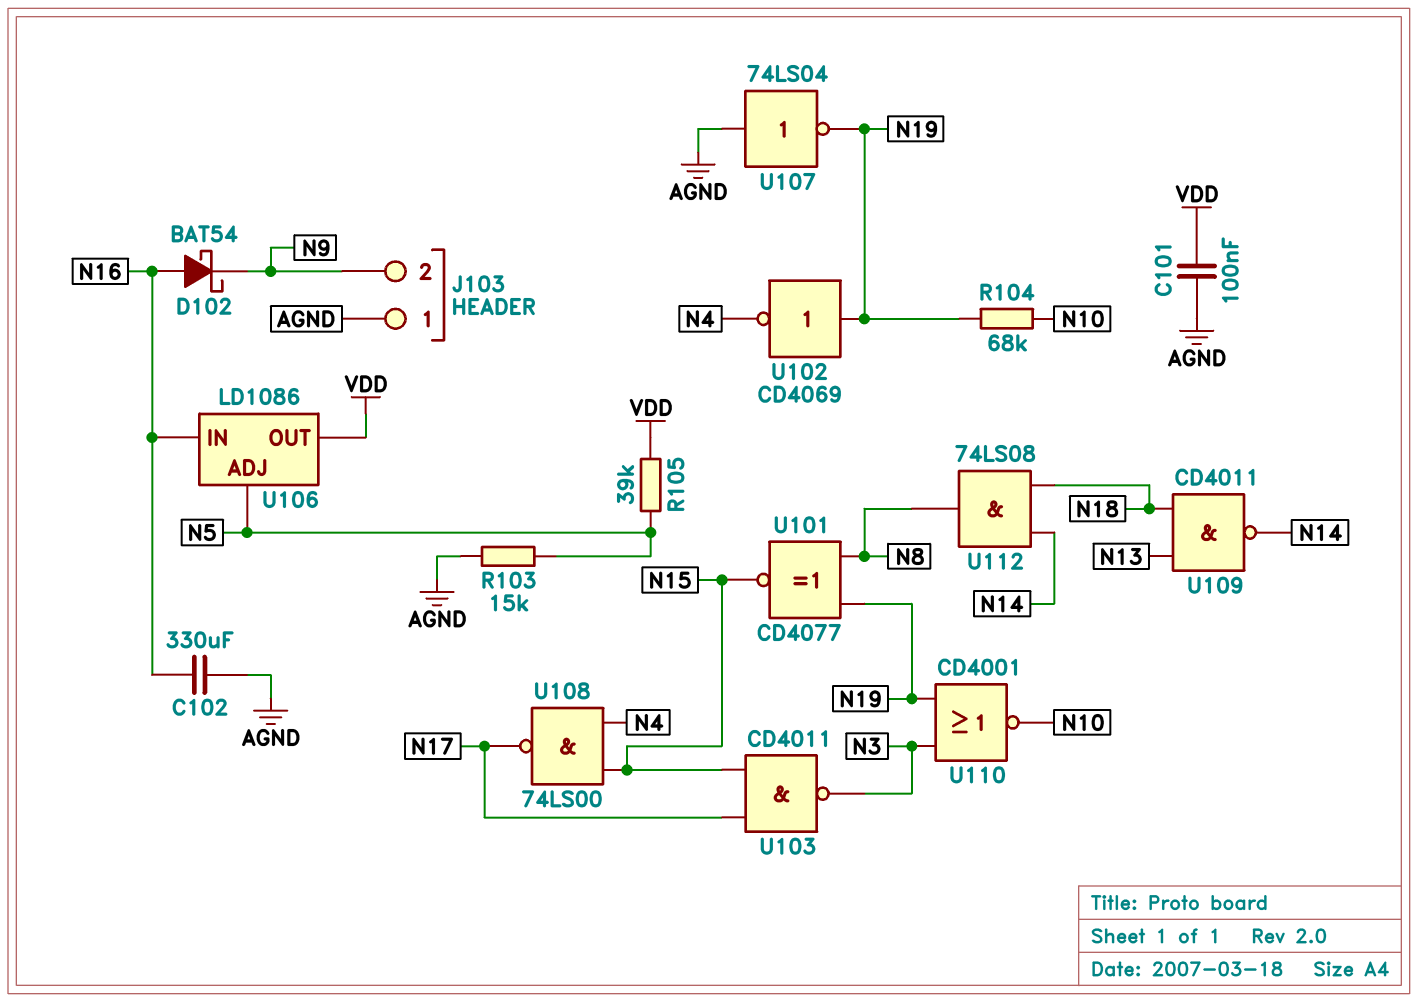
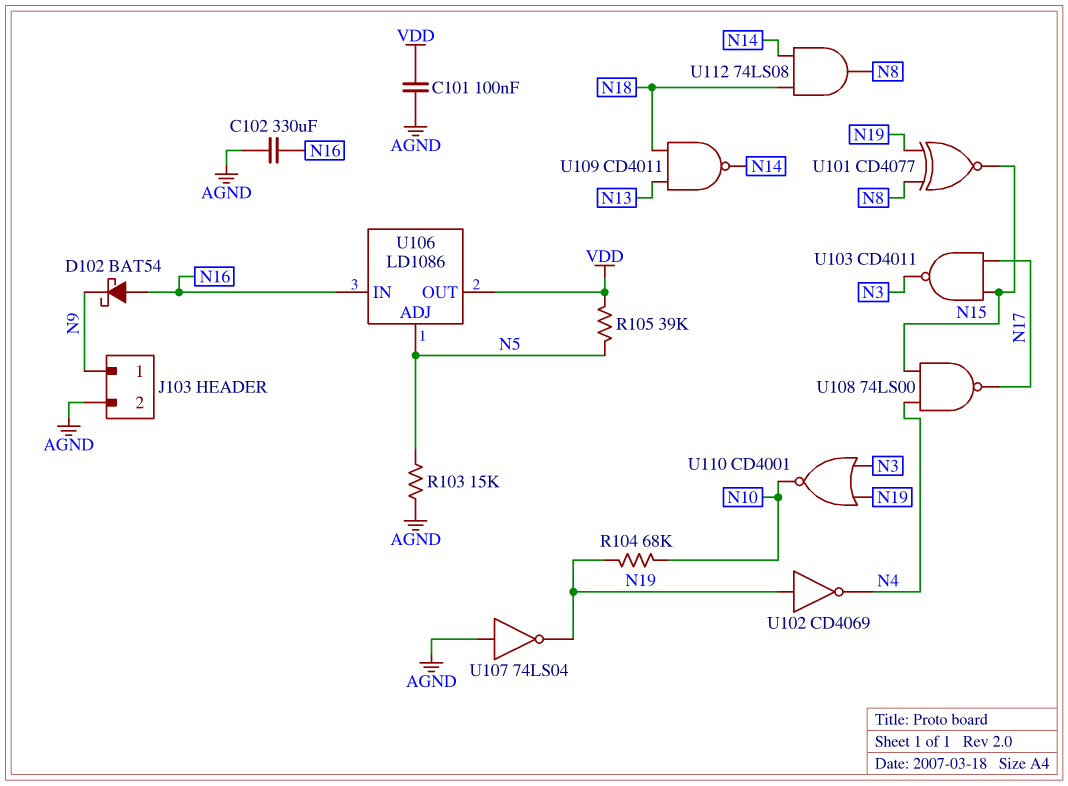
J103 pin 1: AGND -> N9
J103 pin 2: N9 -> AGND

